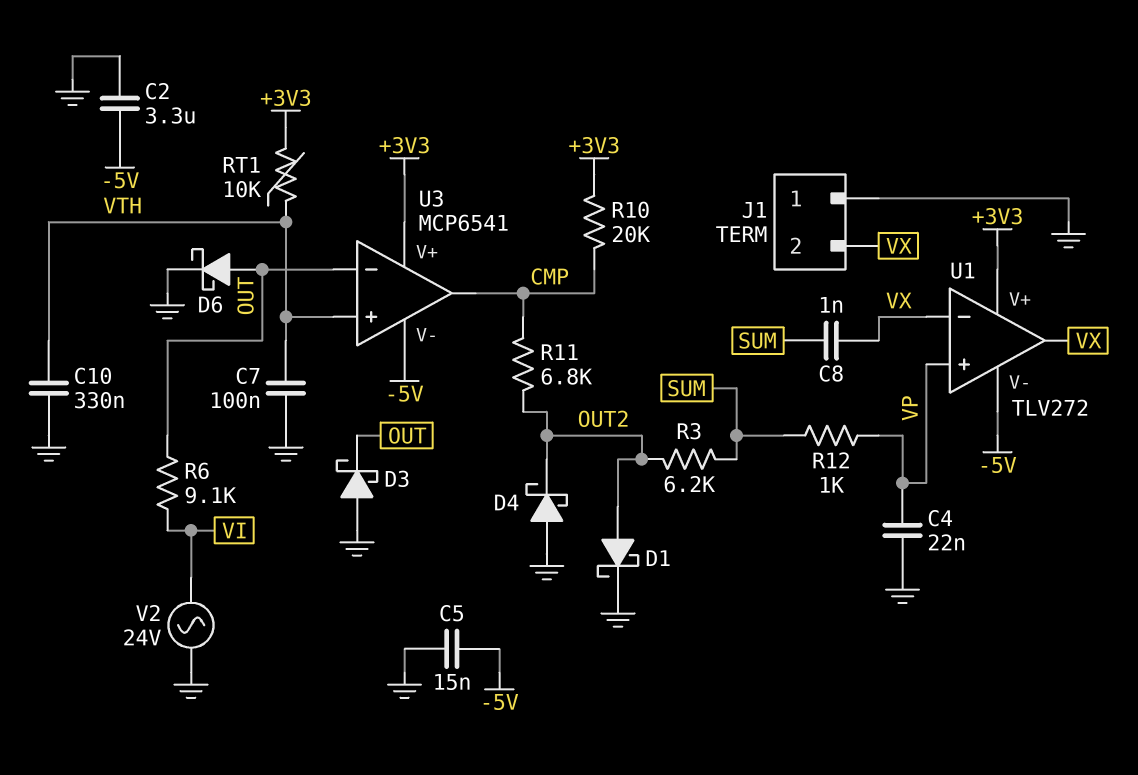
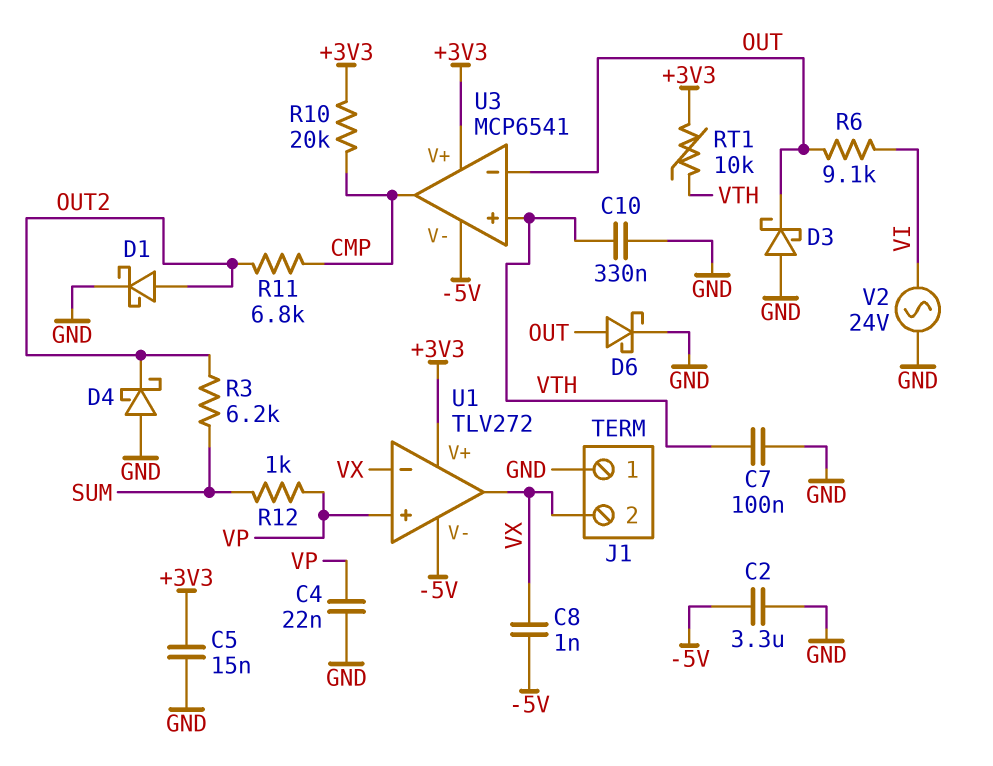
C5: 15nF (-5V, GND) -> 15nF (+3V3, GND)
C8: 1nF (SUM, VX) -> 1nF (-5V, VX)

